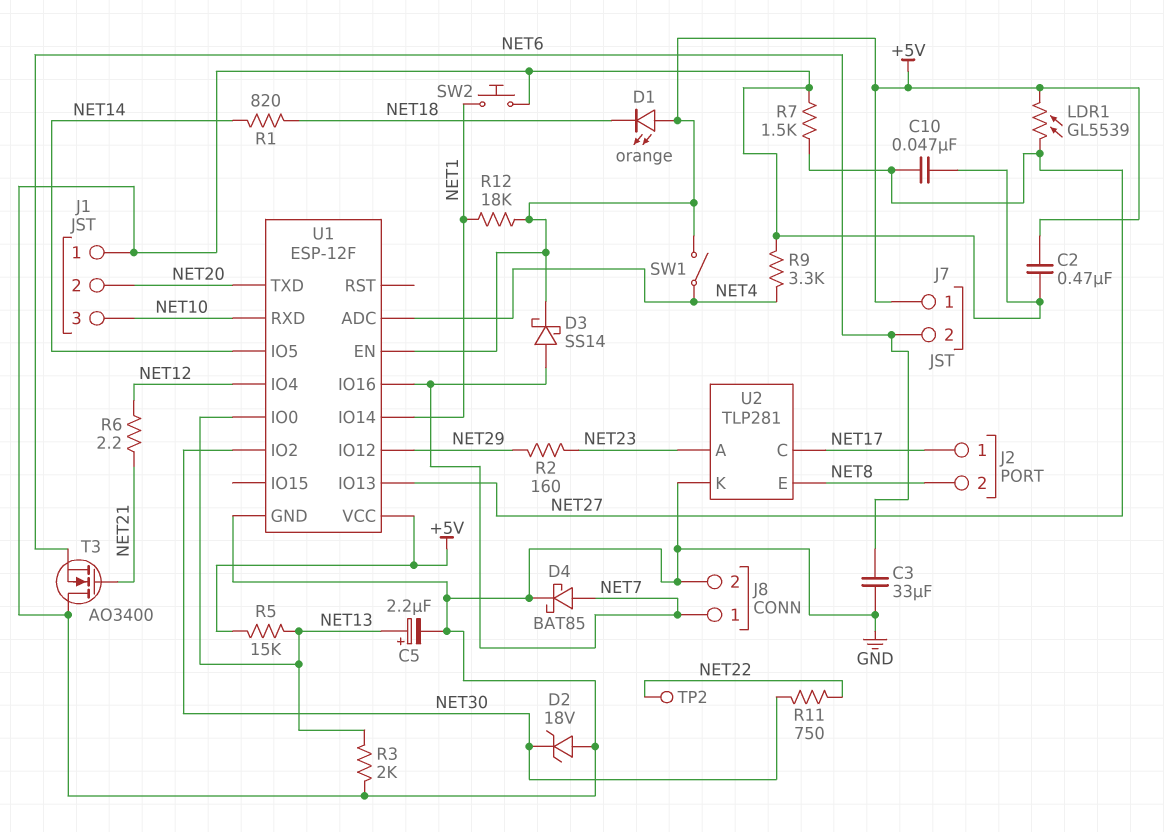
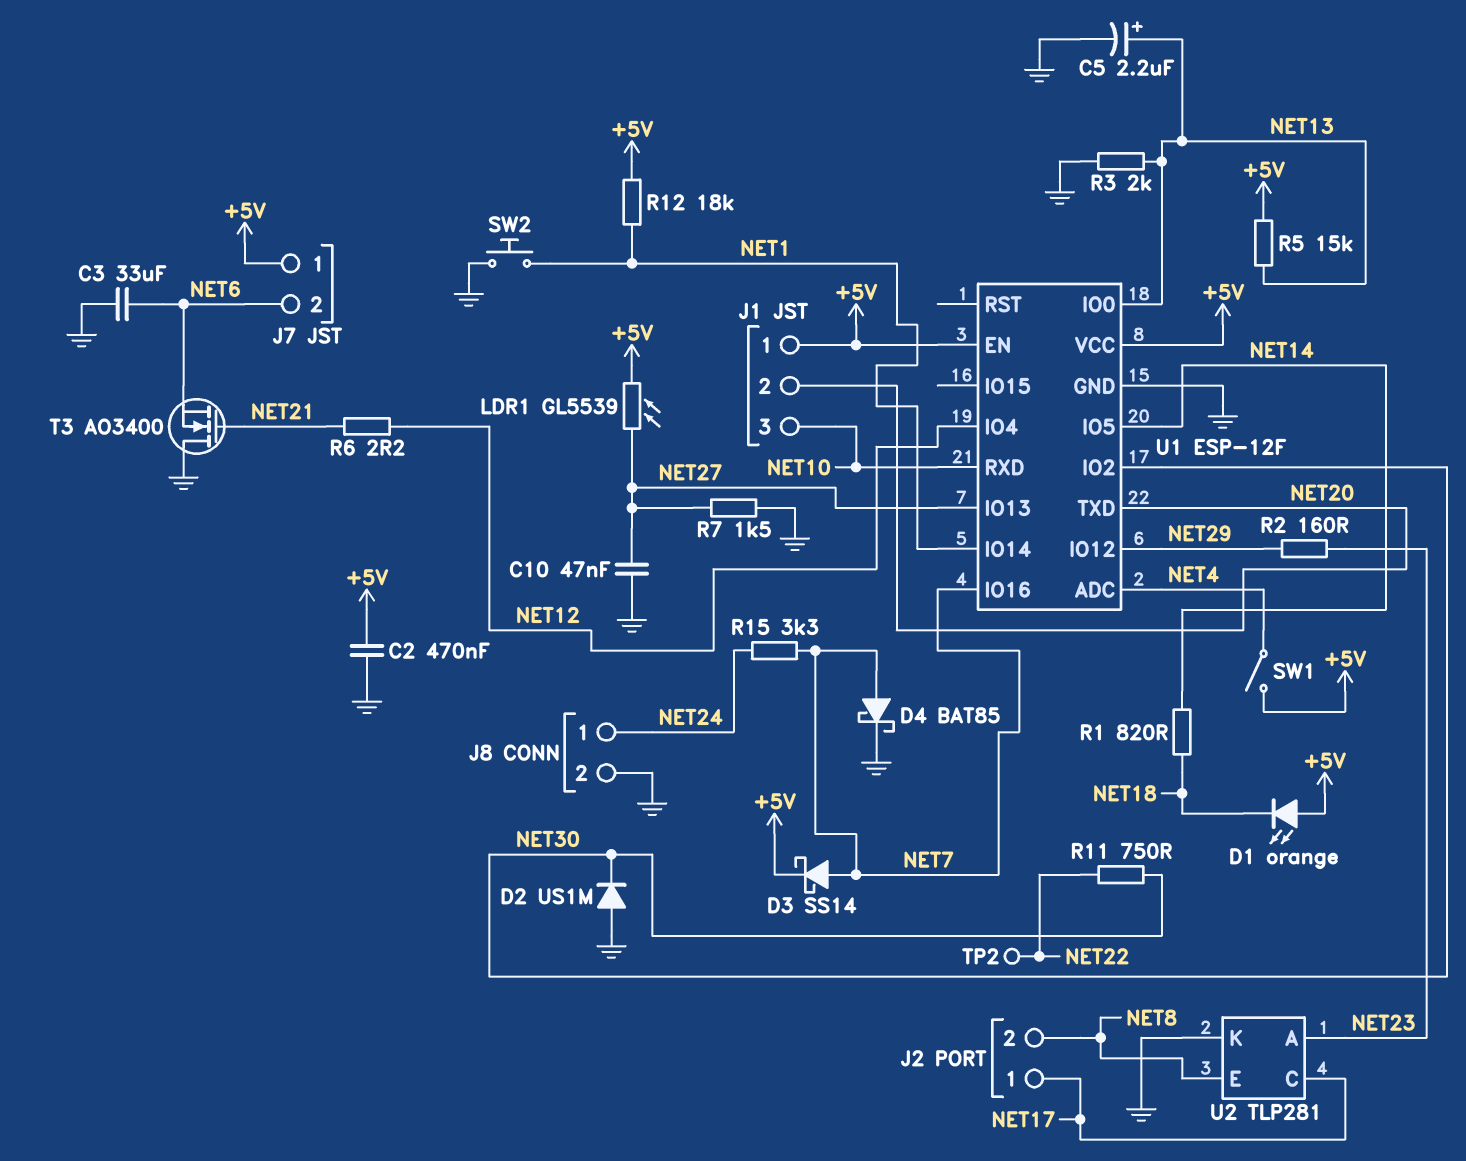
D2: zener 18V (A GND, K NET30) -> diode US1M (A GND, K NET30)
J1 pin 1: GND -> +5V
J8 pin 1: NET7 -> NET24
R9: 3.3k (GND, NET4) -> none
R15: none -> 3.3k (NET7, NET24)

